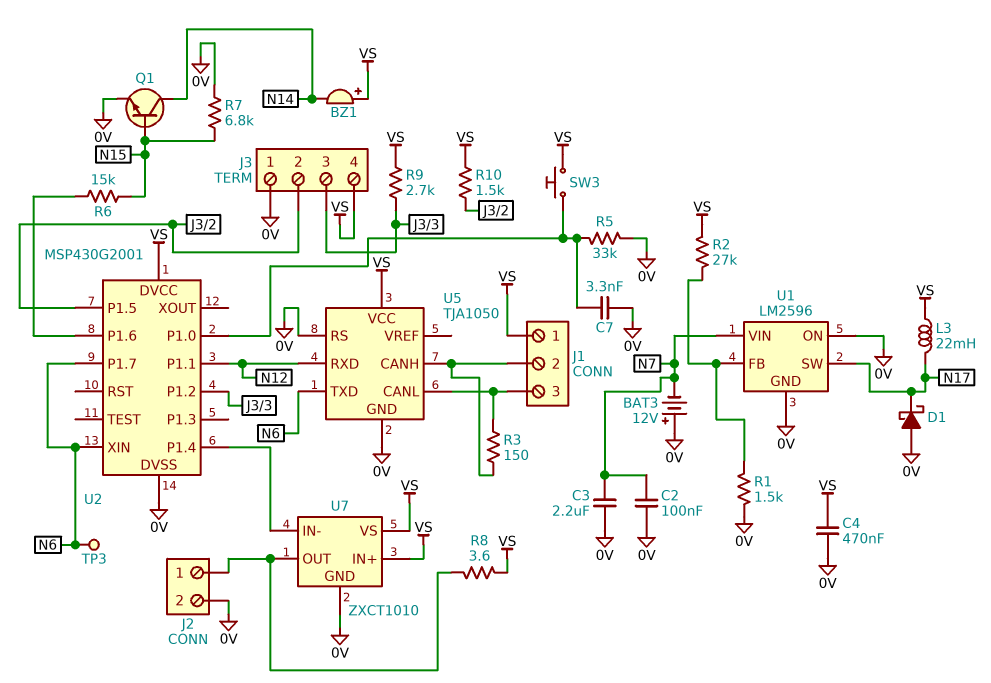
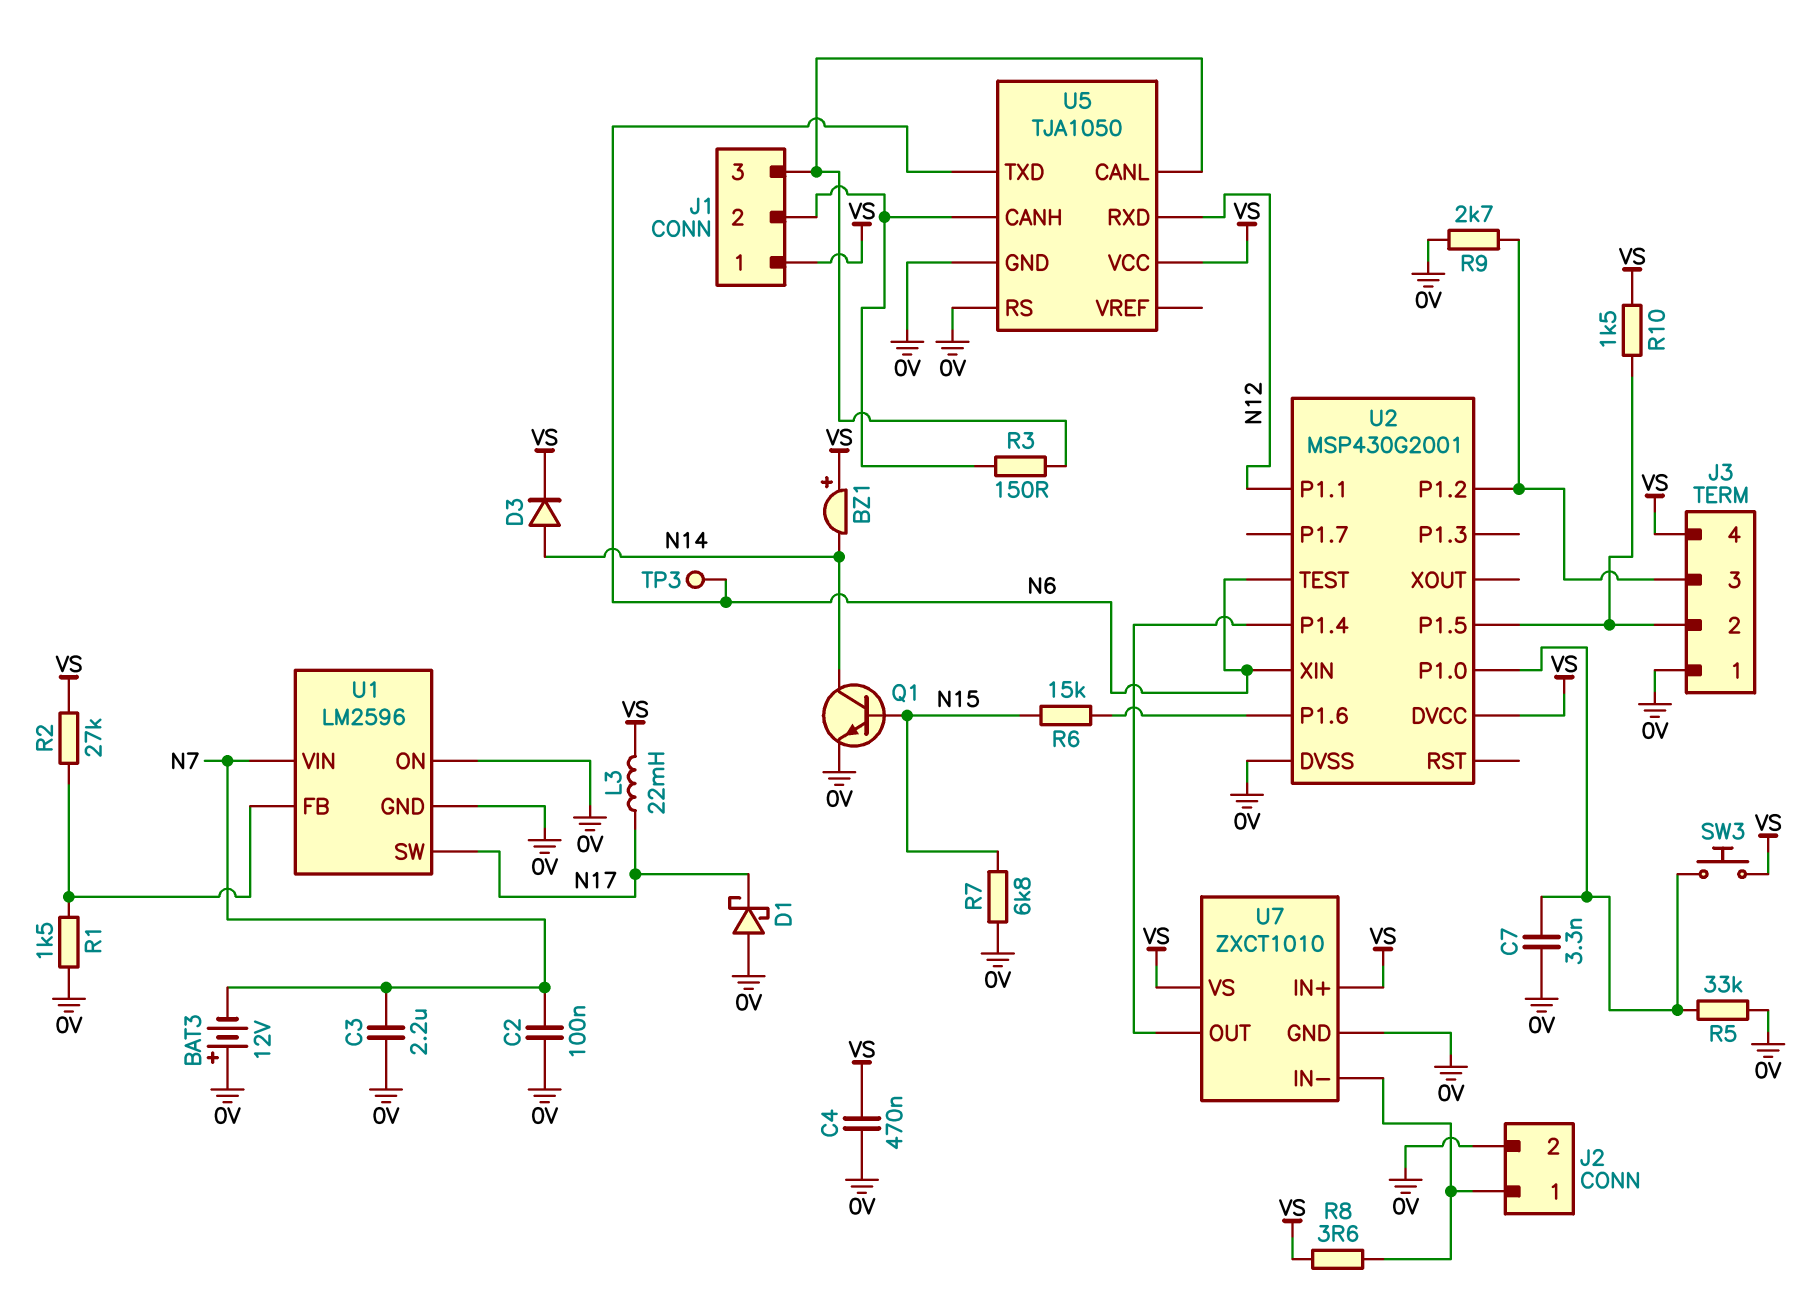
D3: none -> diode (A N14, K VS)
R9: 2.7k (J3/3, VS) -> 2.7k (0V, J3/3)
U2 pin P1.7: N6 -> none
U2 pin TEST: none -> N6
U7 pin IN-: U2/P1.4 -> J2/1
U7 pin OUT: J2/1 -> U2/P1.4

